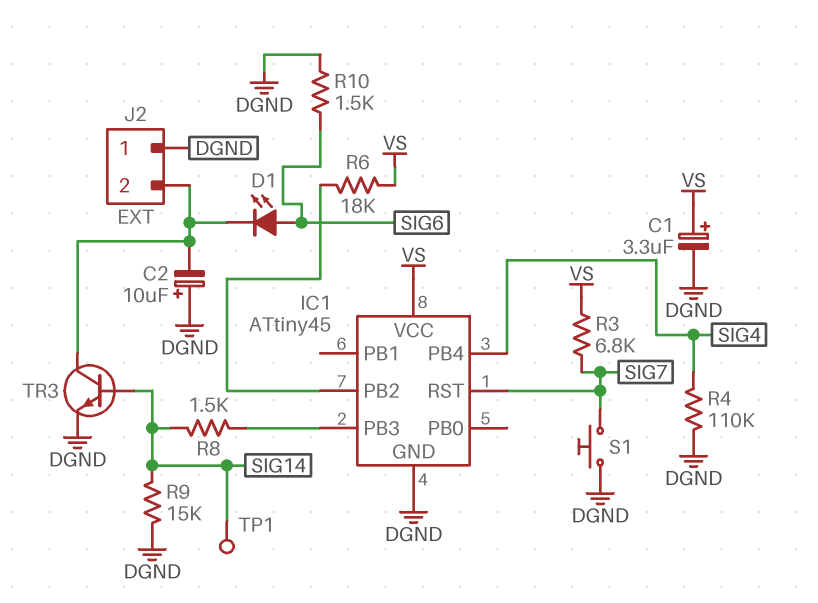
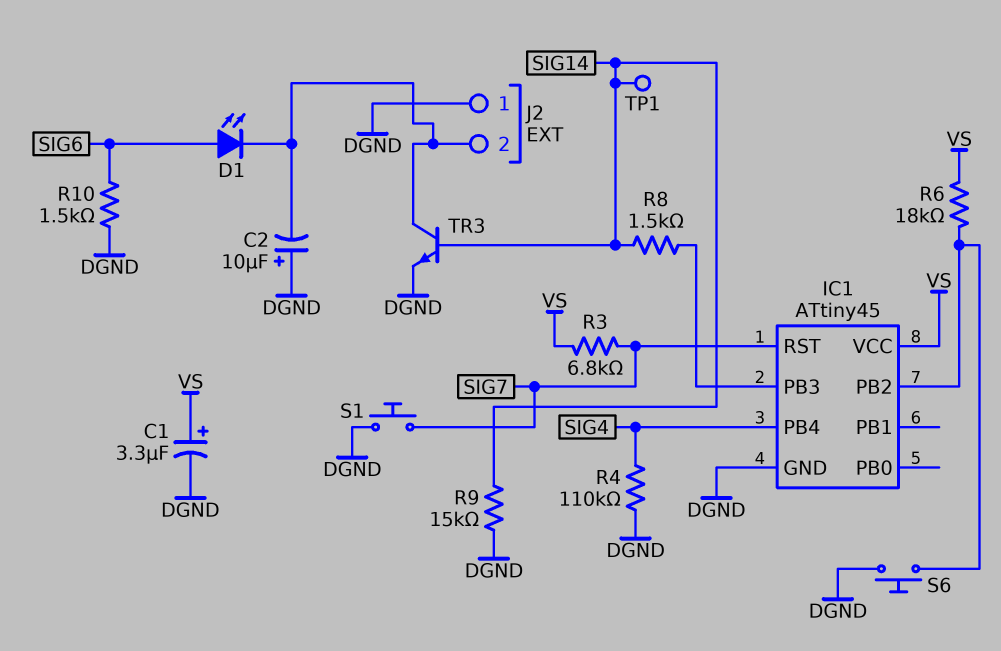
S6: none -> button (DGND, IC1/PB2)

